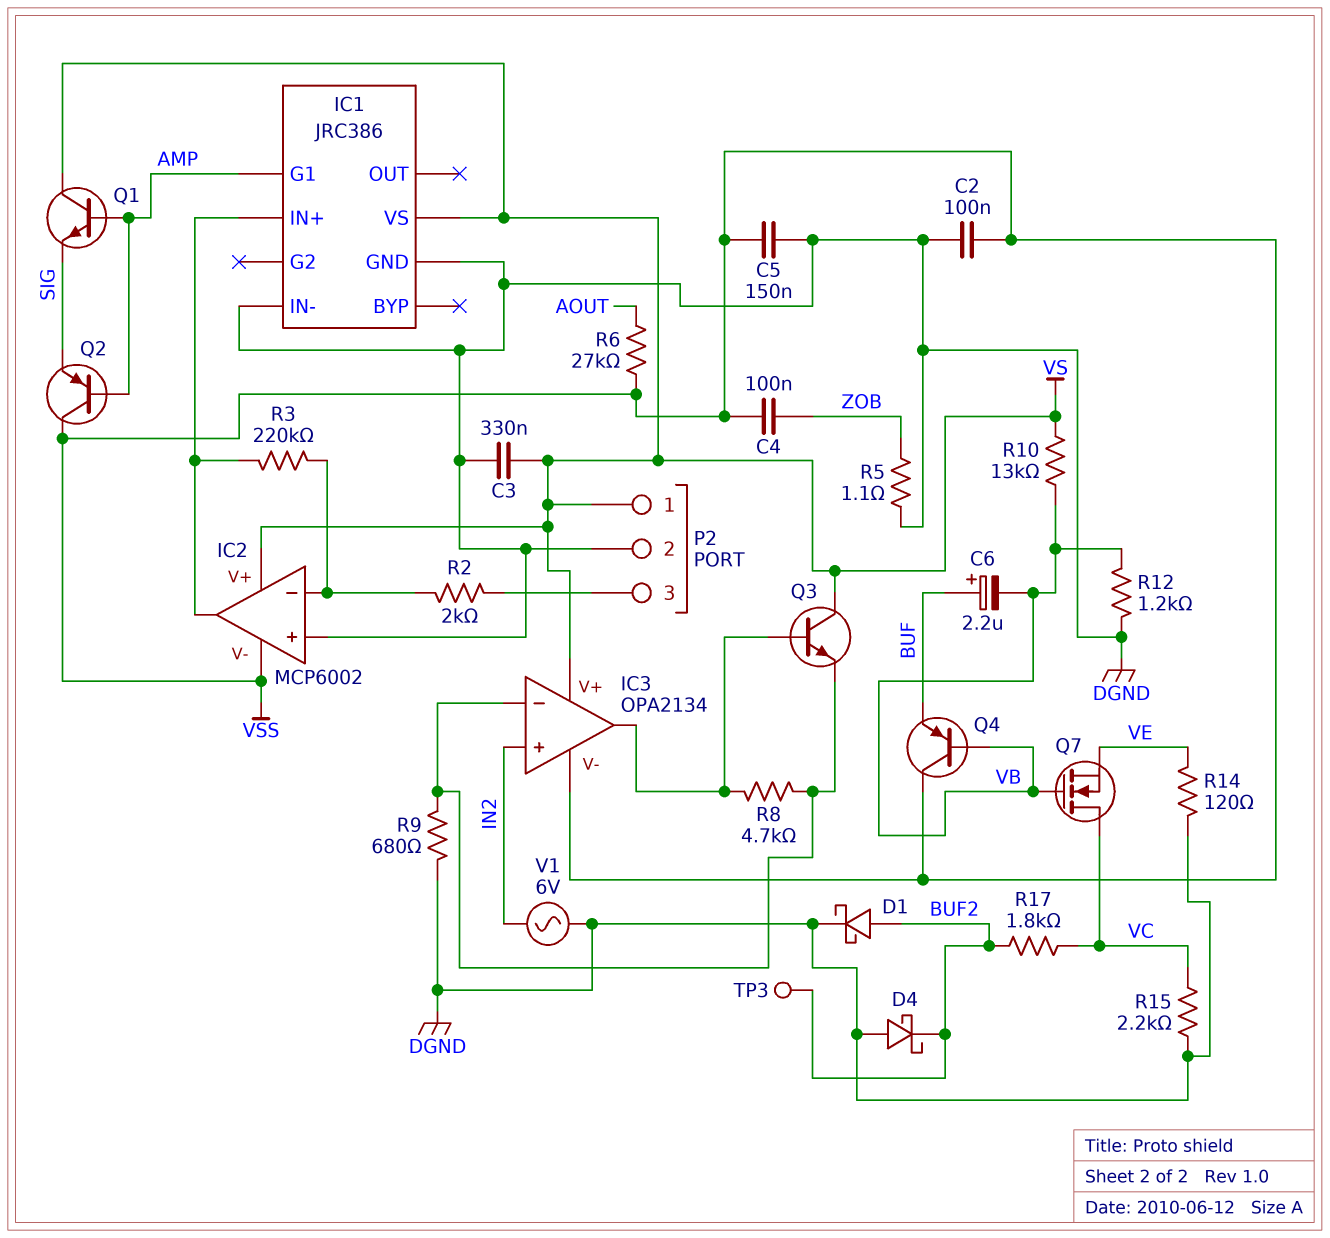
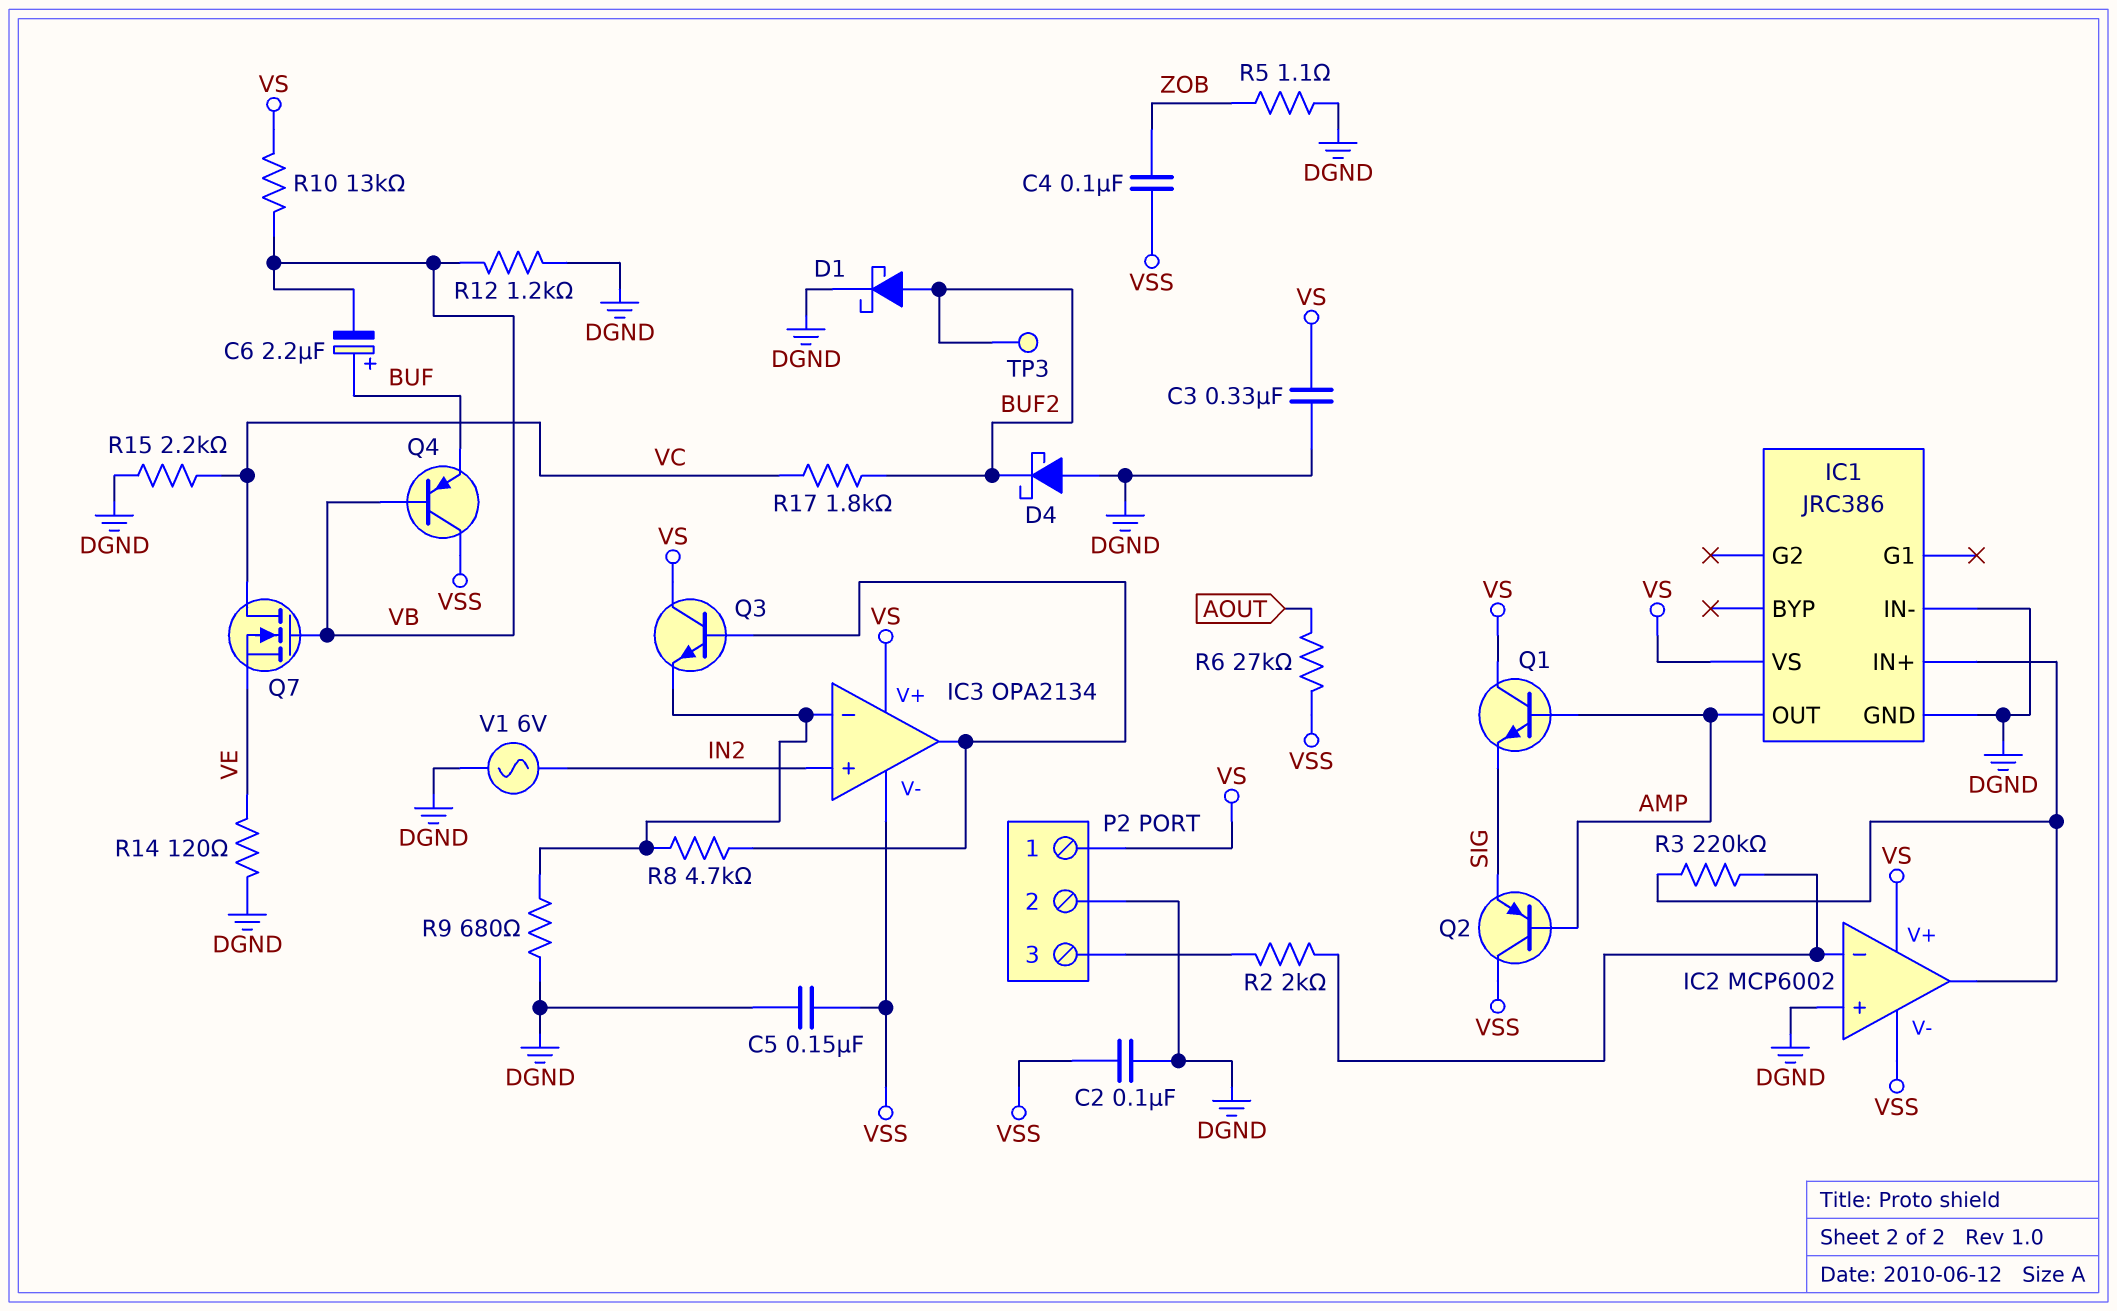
IC1 pin G1: AMP -> none
IC1 pin OUT: none -> AMP

